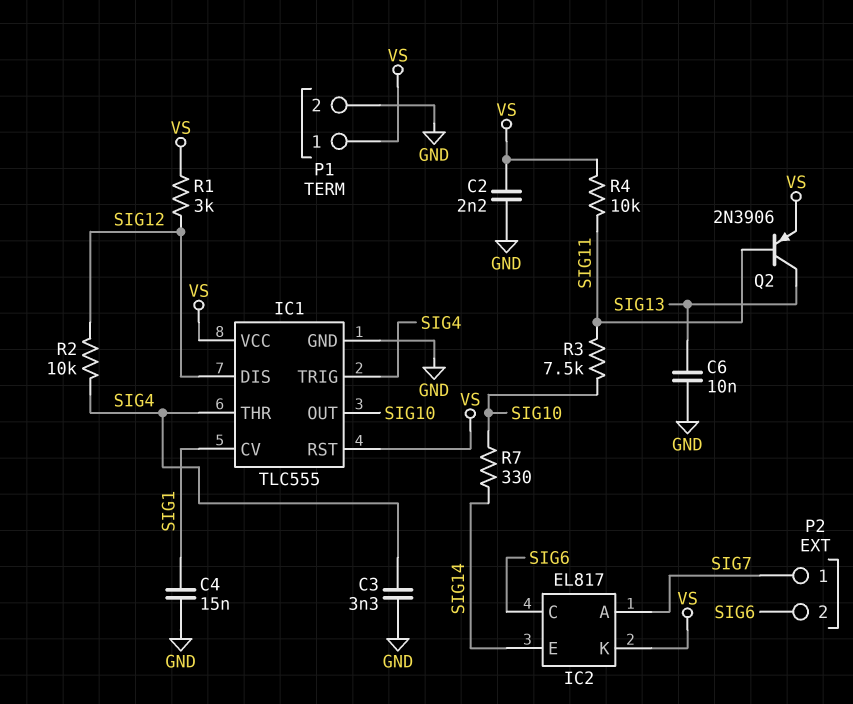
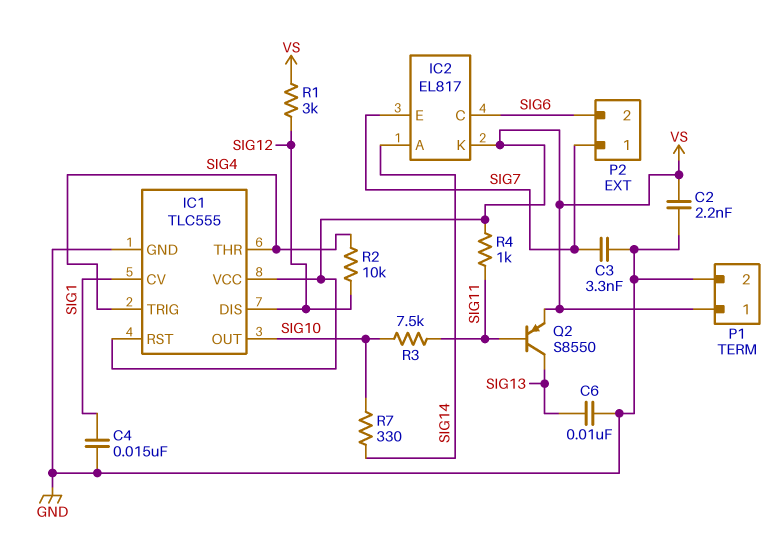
C3: 3.3nF (GND, SIG4) -> 3.3nF (GND, SIG7)
IC2 pin A: SIG7 -> SIG14
IC2 pin E: SIG14 -> SIG7
Q2: PNP 2N3906 (B SIG11, C SIG13, E VS) -> PNP S8550 (B SIG11, C SIG13, E VS)
R4: 10k (SIG11, VS) -> 1k (SIG11, VS)

